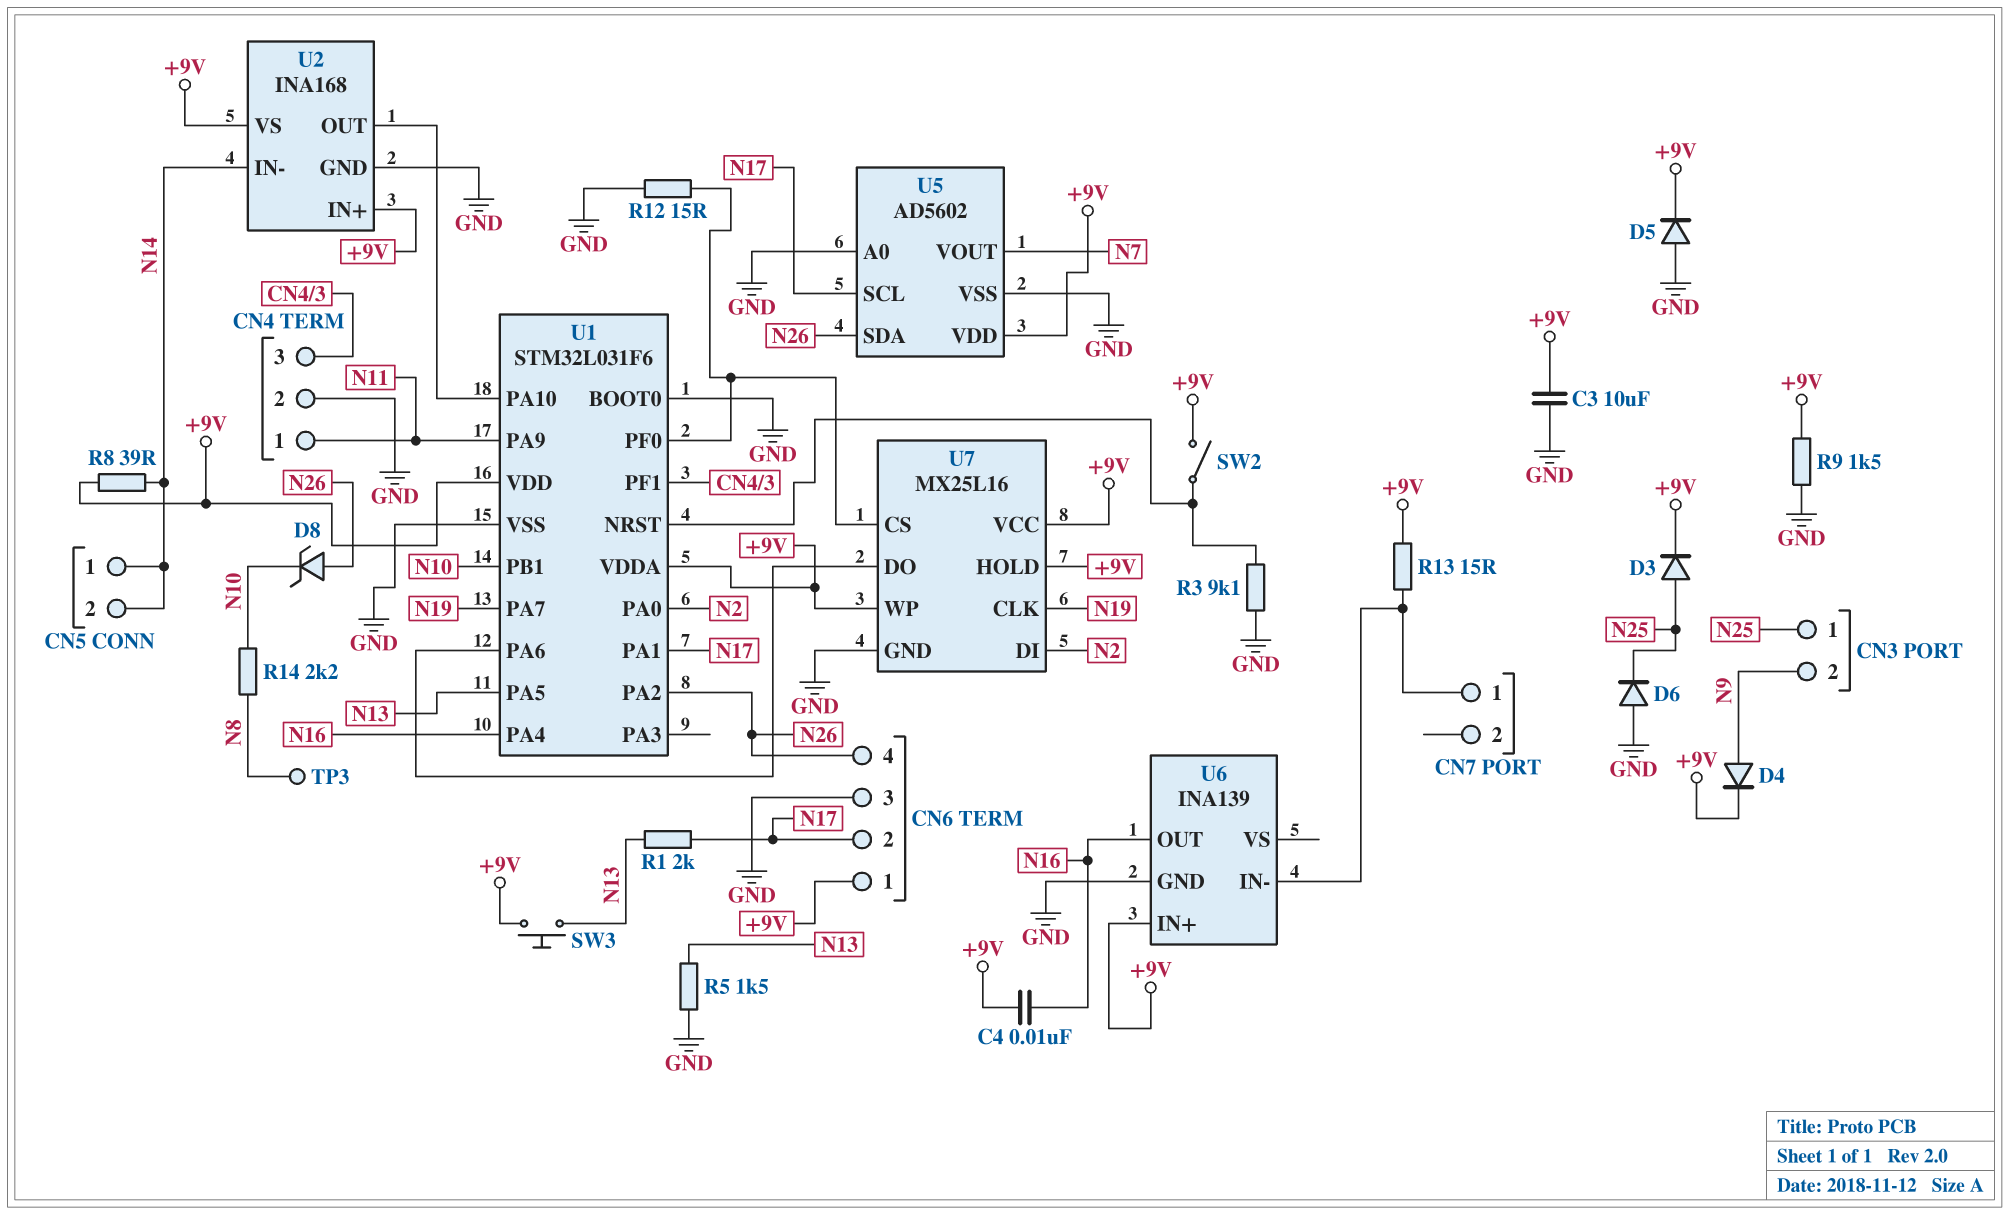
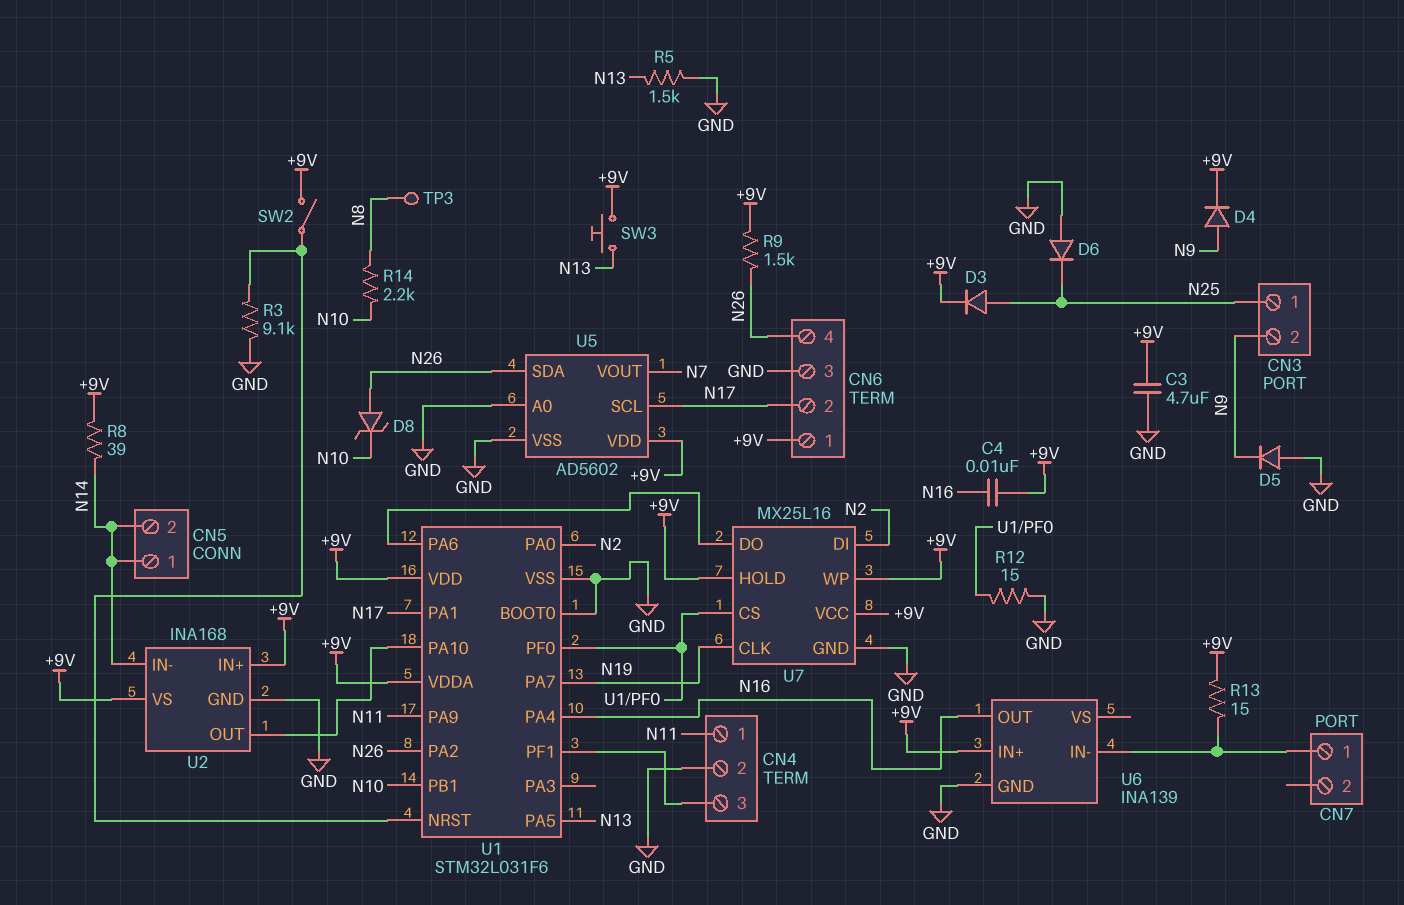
C3: 10uF (+9V, GND) -> 4.7uF (+9V, GND)
D5: diode (A GND, K +9V) -> diode (A GND, K N9)
R1: 2k (N13, N17) -> none
R9: 1.5k (+9V, GND) -> 1.5k (+9V, N26)

